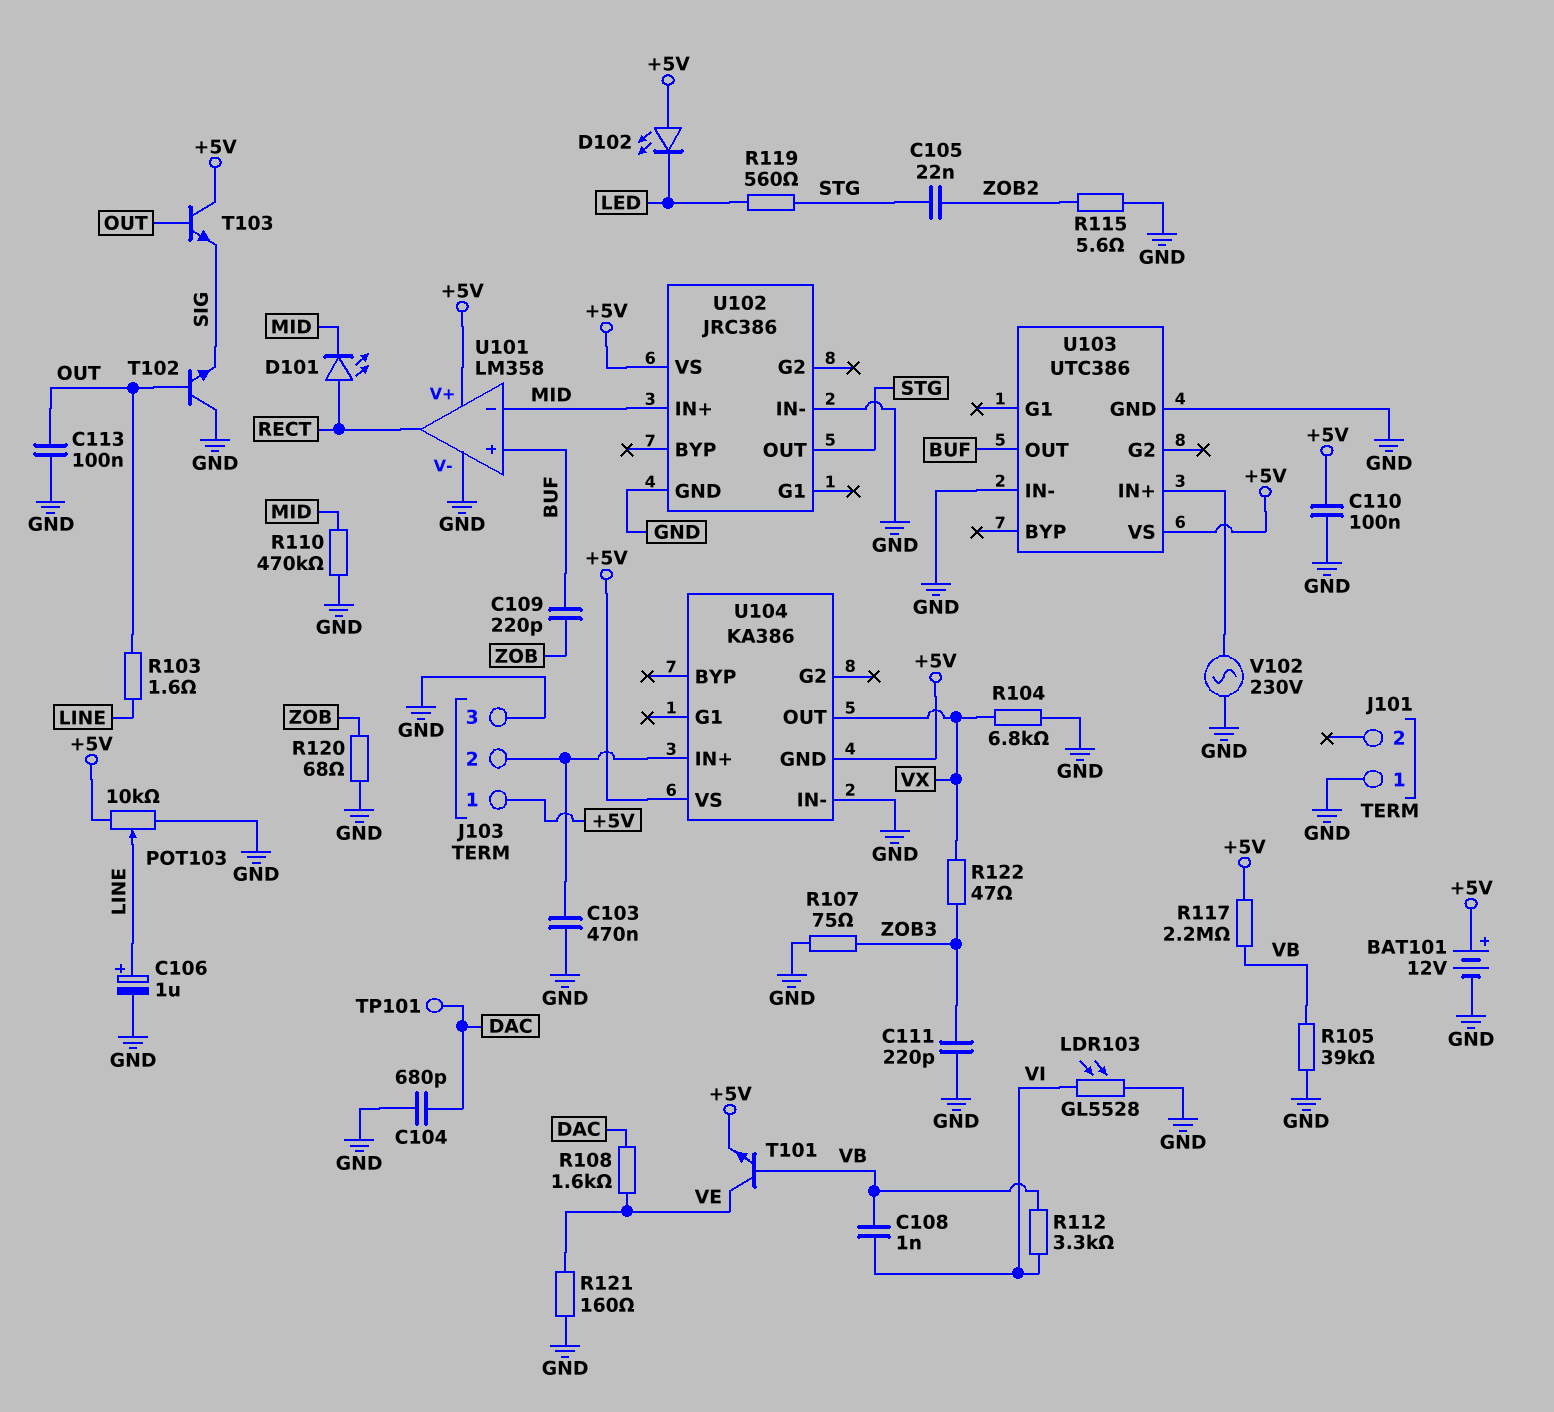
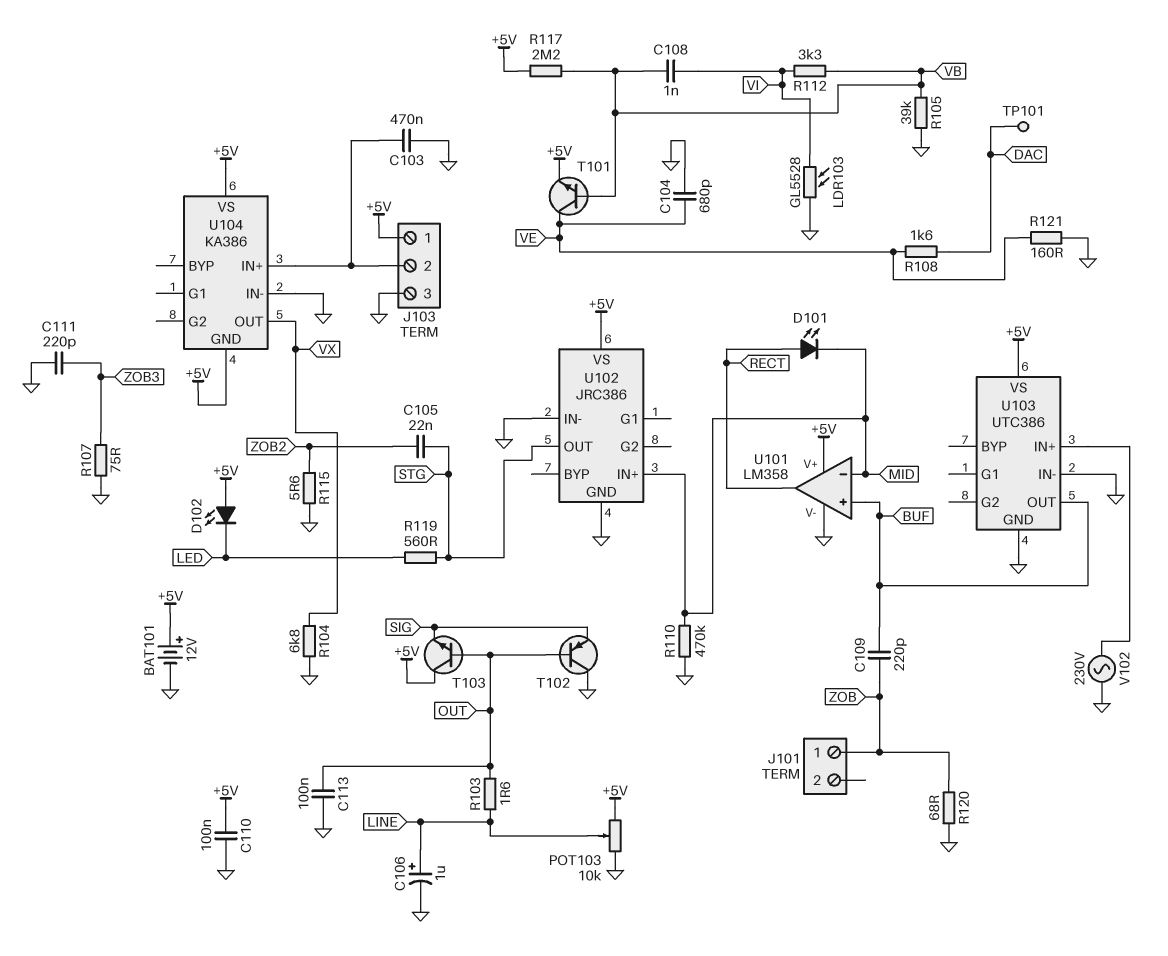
C104: 680pF (DAC, GND) -> 680pF (GND, VE)
J101 pin 1: GND -> ZOB
R122: 47 (VX, ZOB3) -> none
T102: NPN (B OUT, C GND, E SIG) -> PNP (B OUT, C GND, E SIG)

